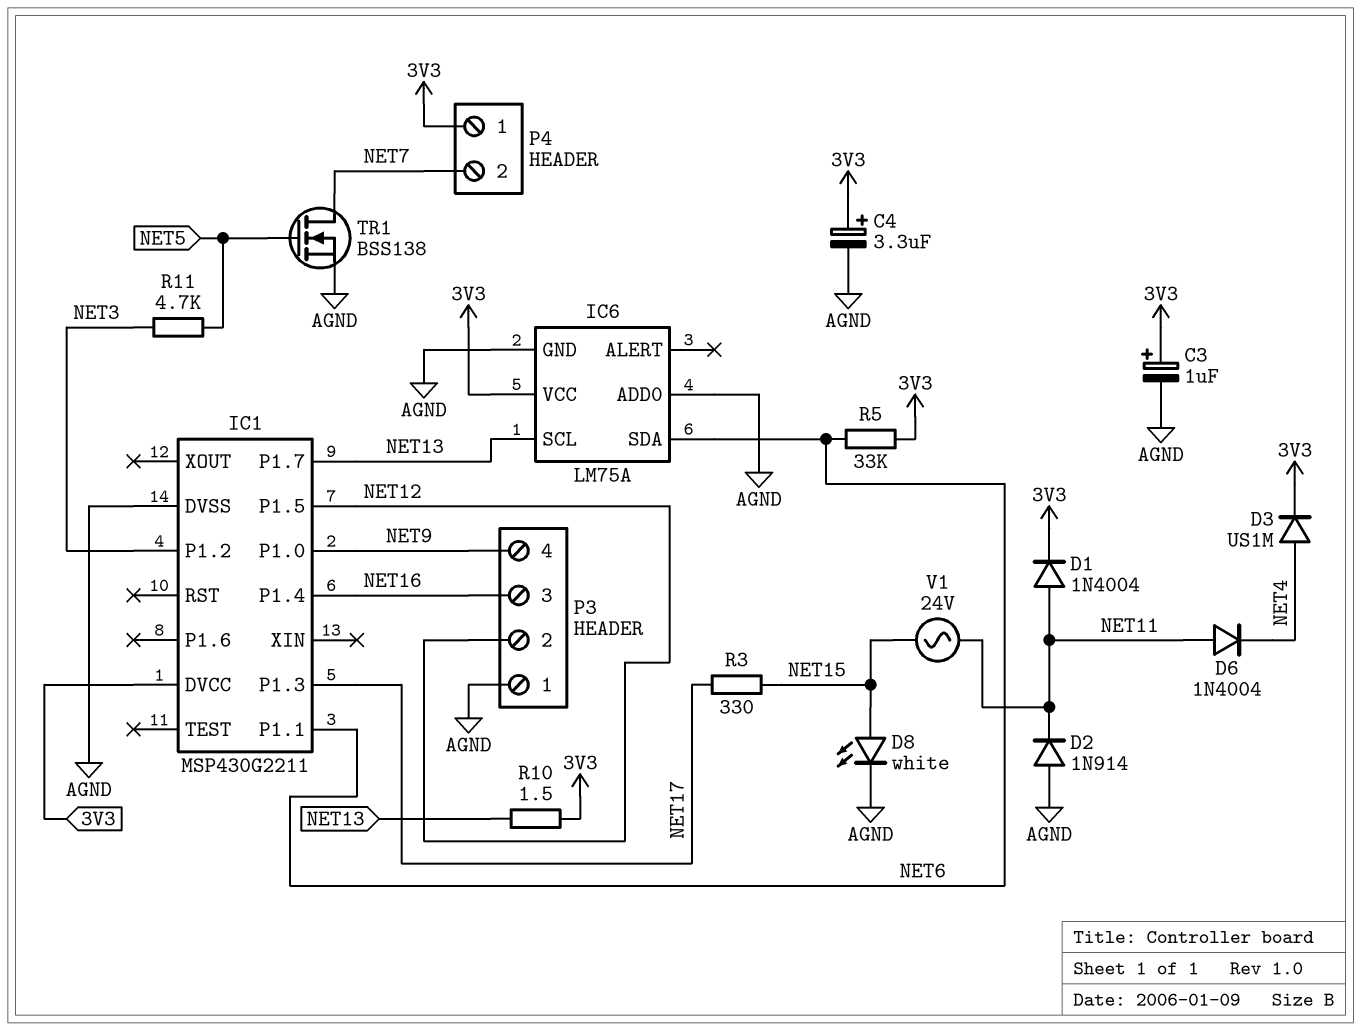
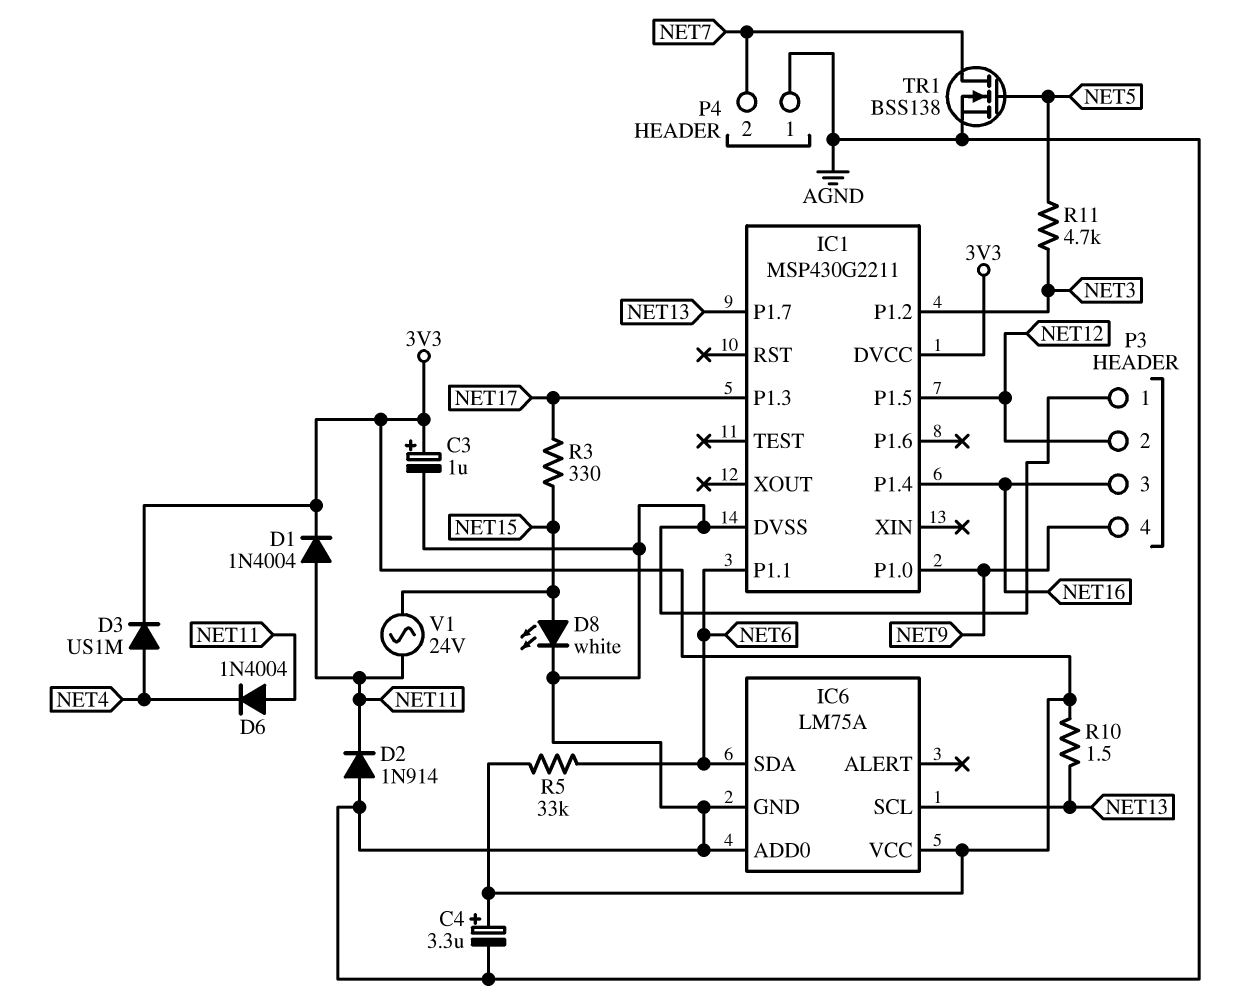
P4 pin 1: 3V3 -> AGND

